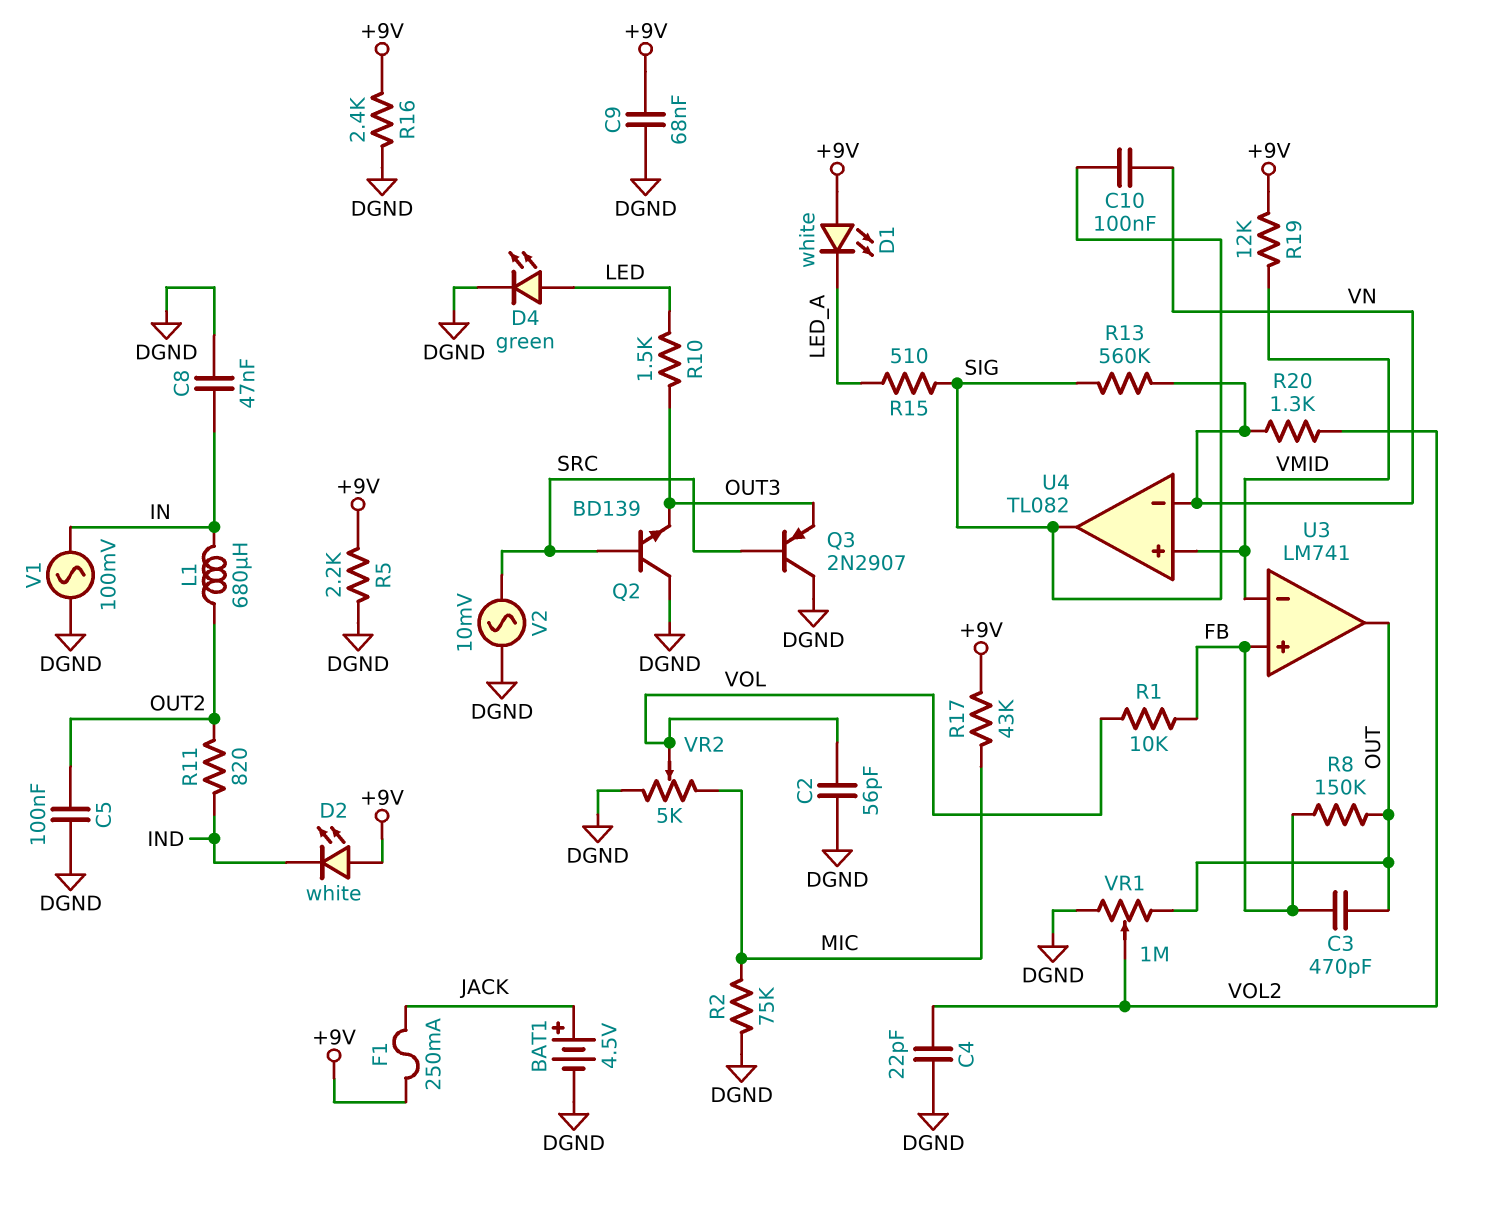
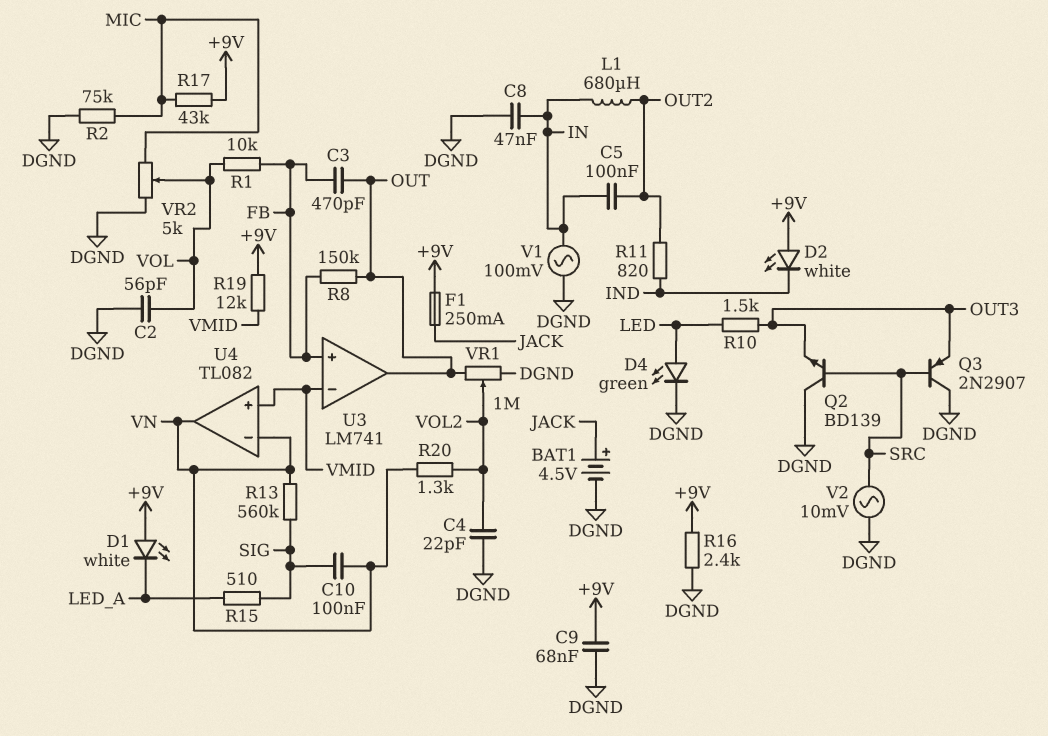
C5: 100nF (DGND, OUT2) -> 100nF (IN, OUT2)
R5: 2.2k (+9V, DGND) -> none
U4 pin out: SIG -> VN

